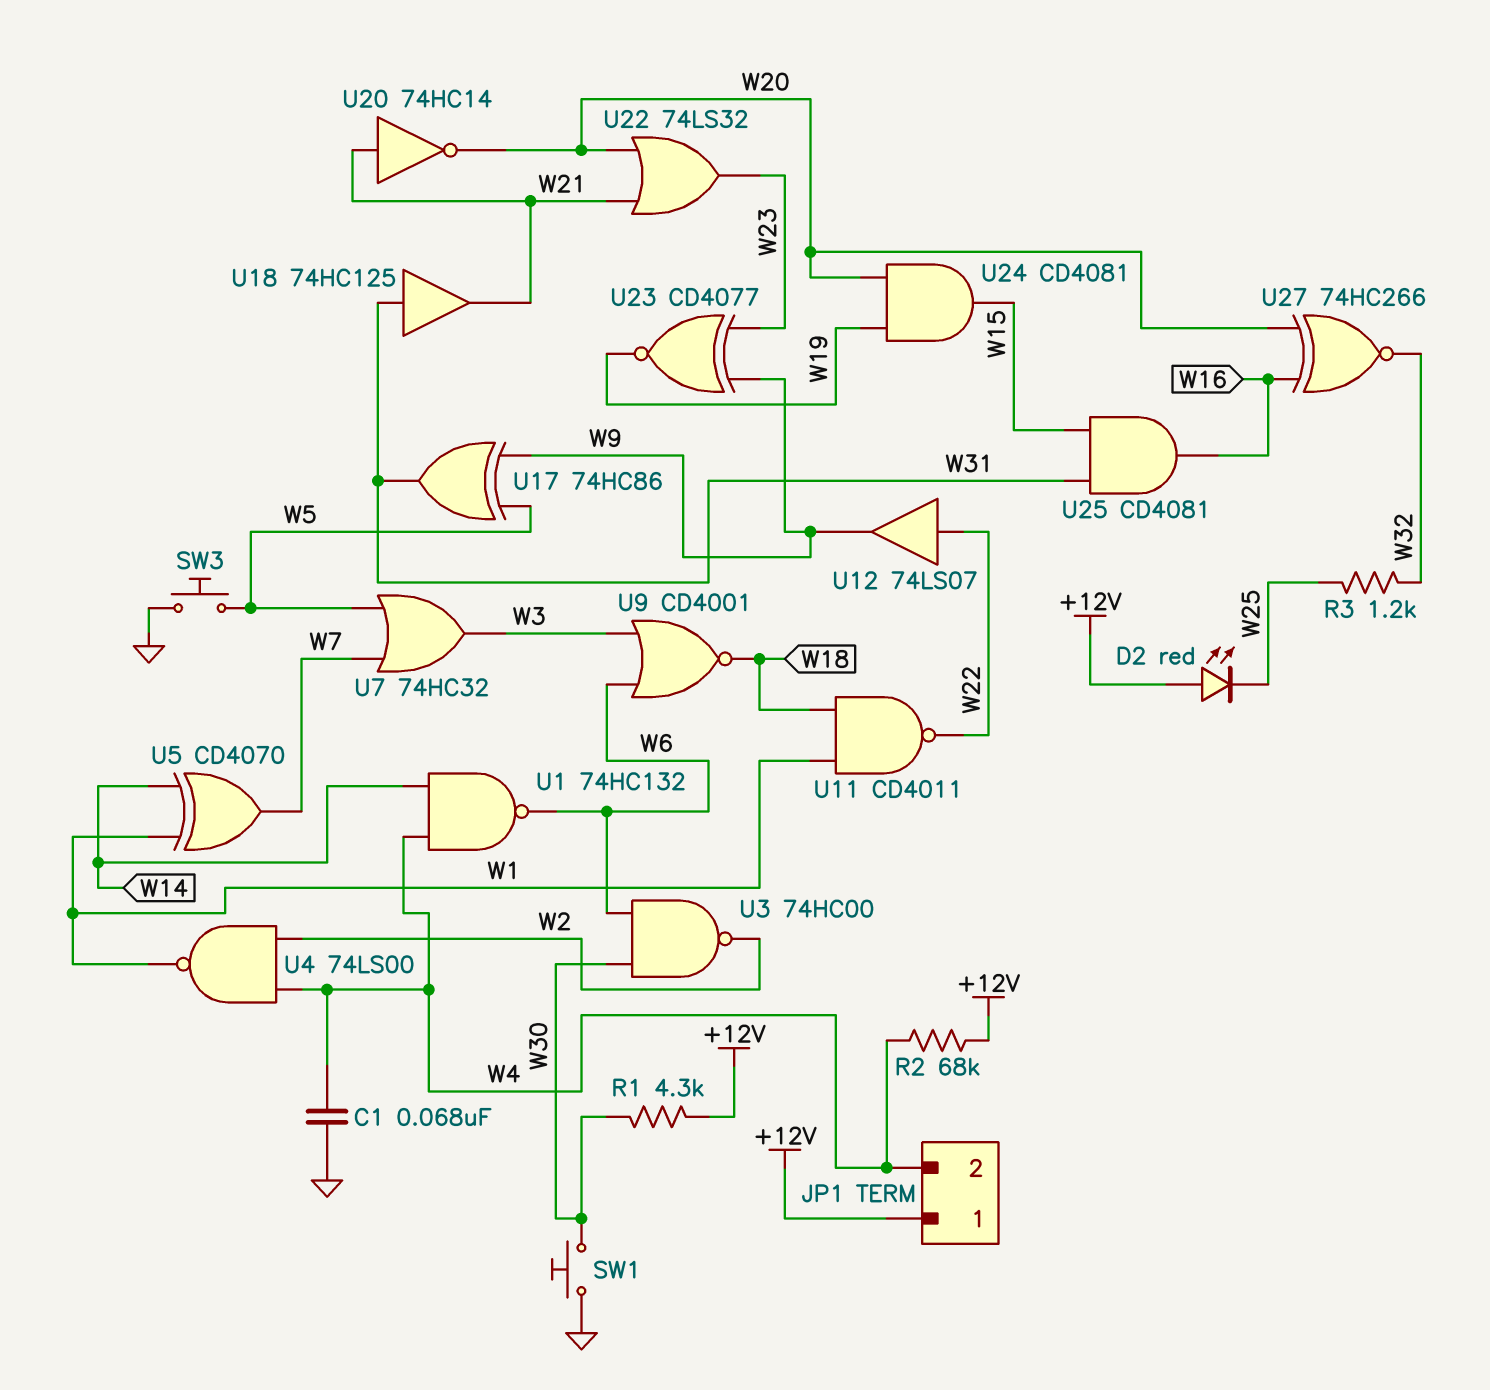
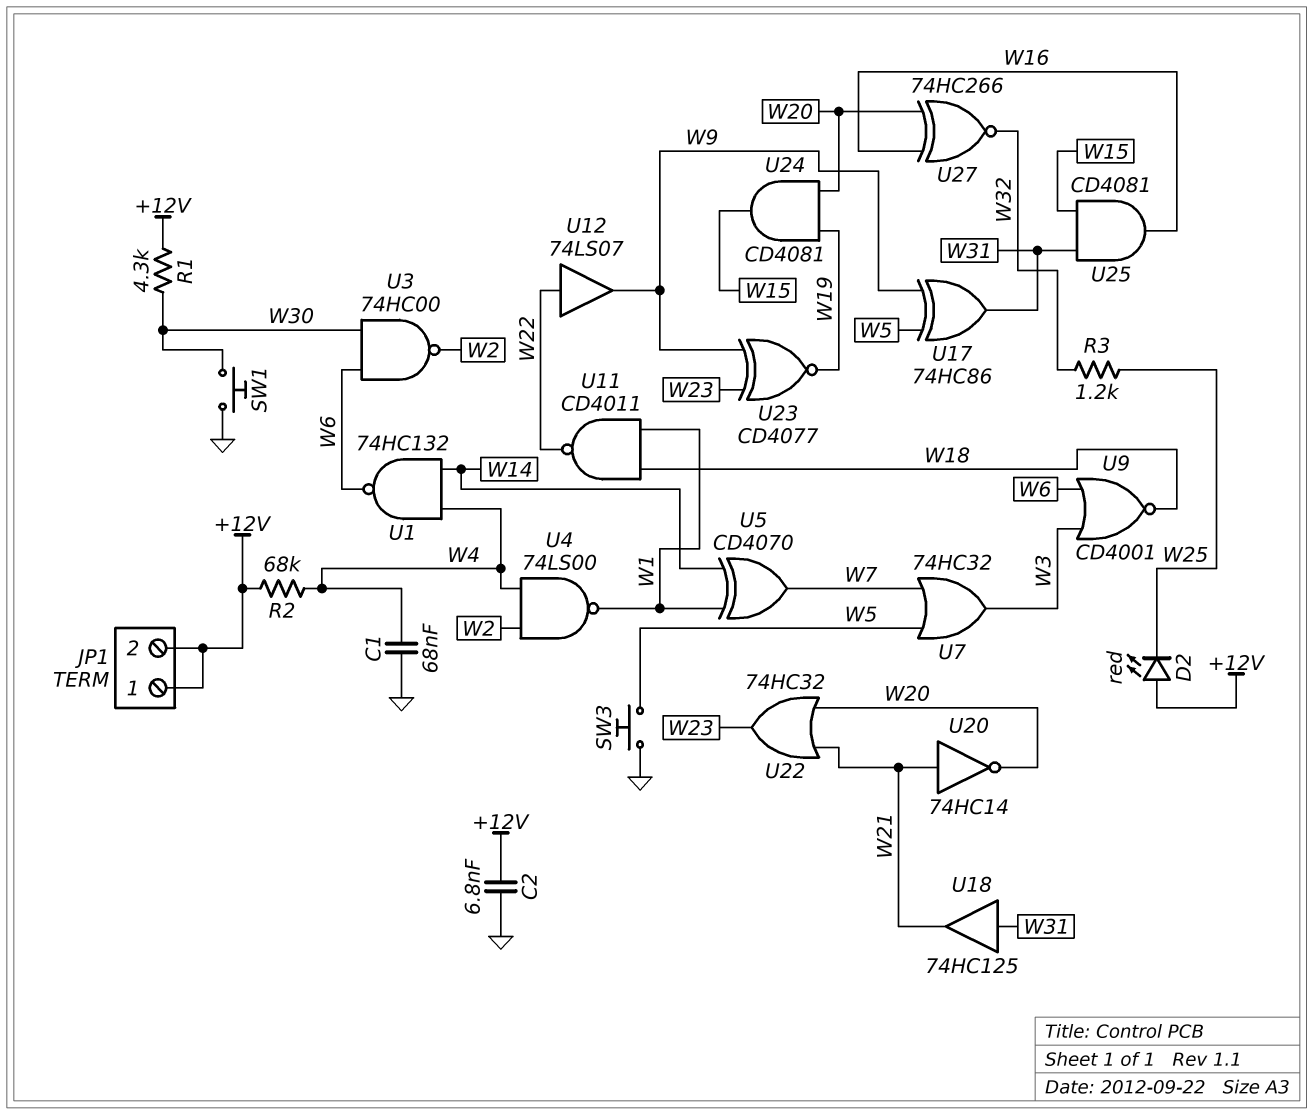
C2: none -> 6.8nF (+12V, GND)
JP1 pin 2: W4 -> +12V
U22: OR 74LS32 (in W20, in W21, out W23) -> OR 74HC32 (in W20, in W21, out W23)

